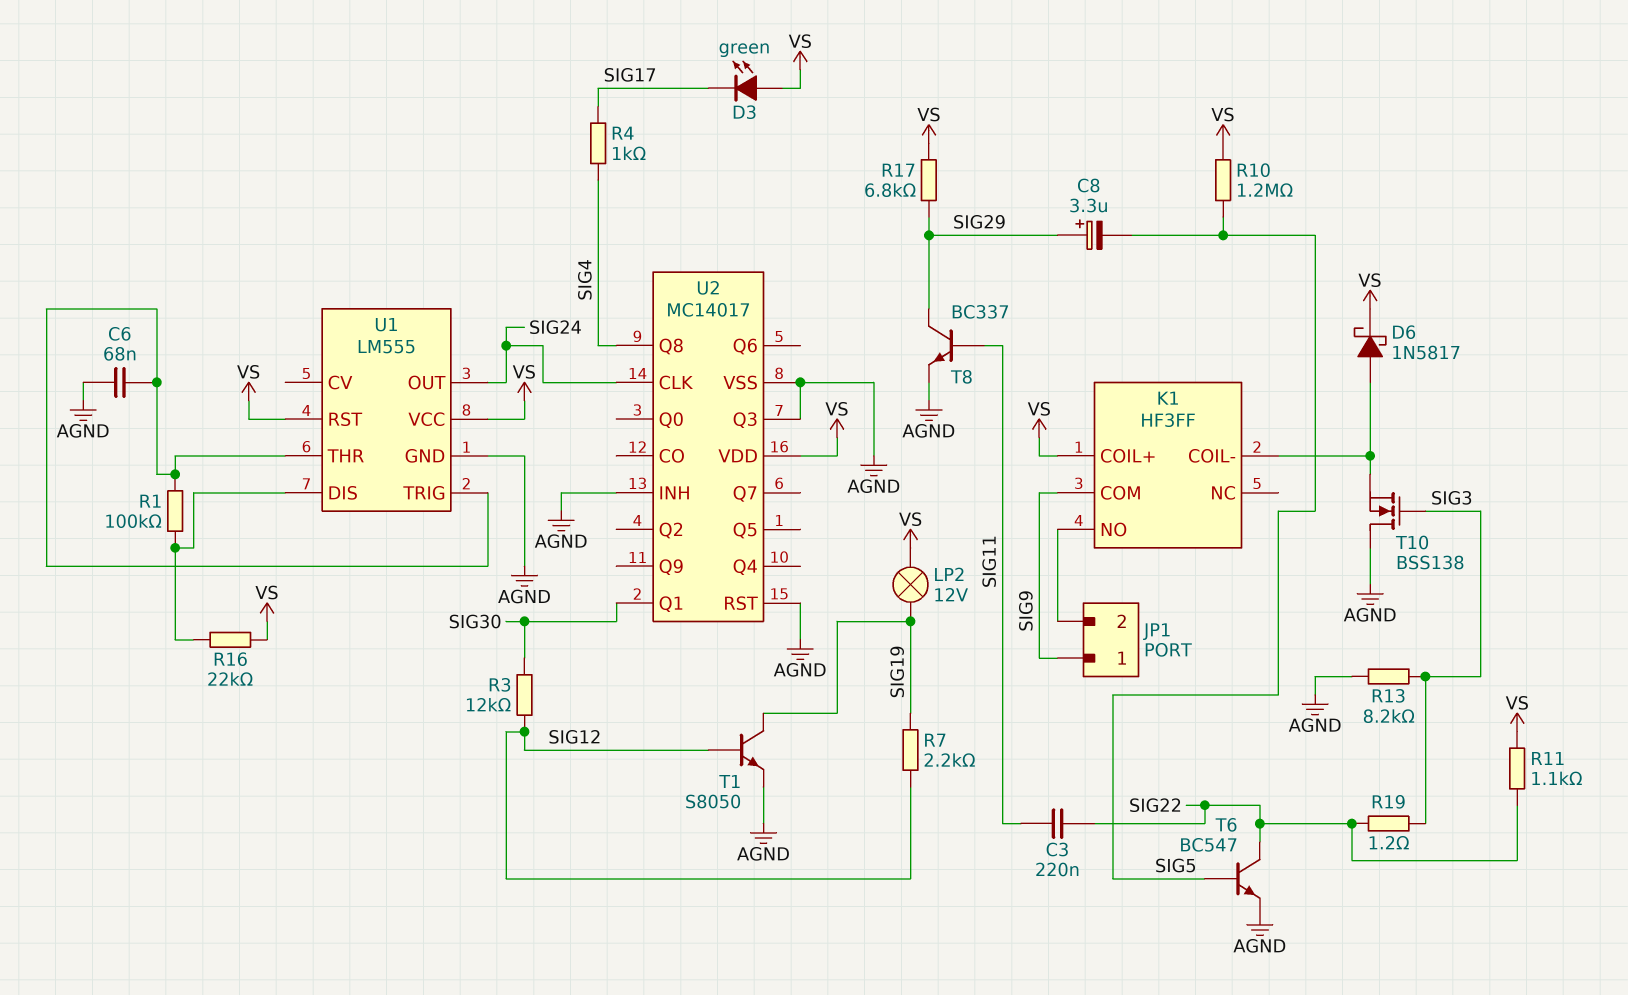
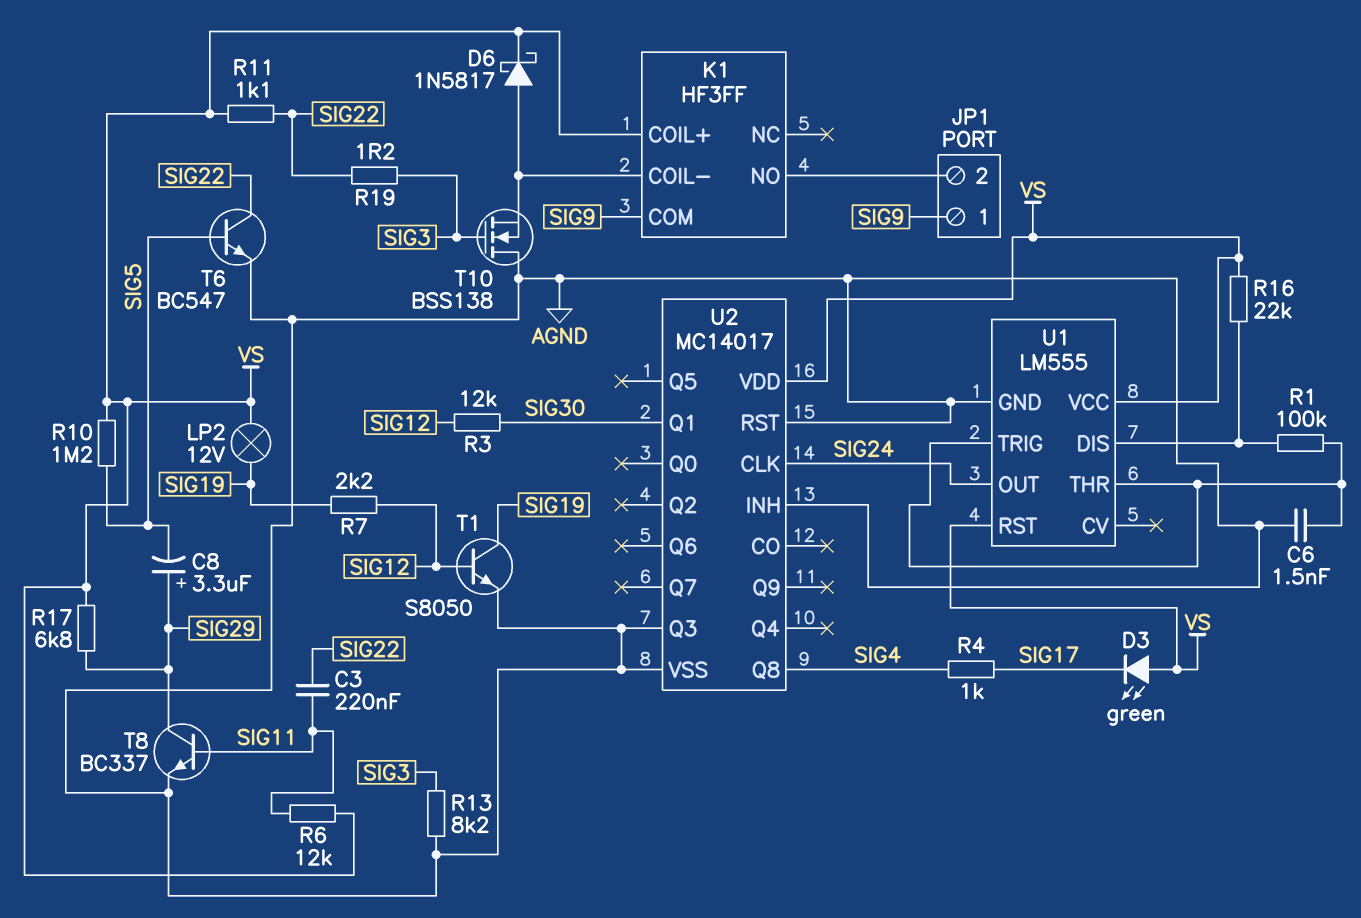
C6: 68nF (AGND, U1/THR) -> 1.5nF (AGND, U1/THR)
R6: none -> 12k (SIG11, VS)

